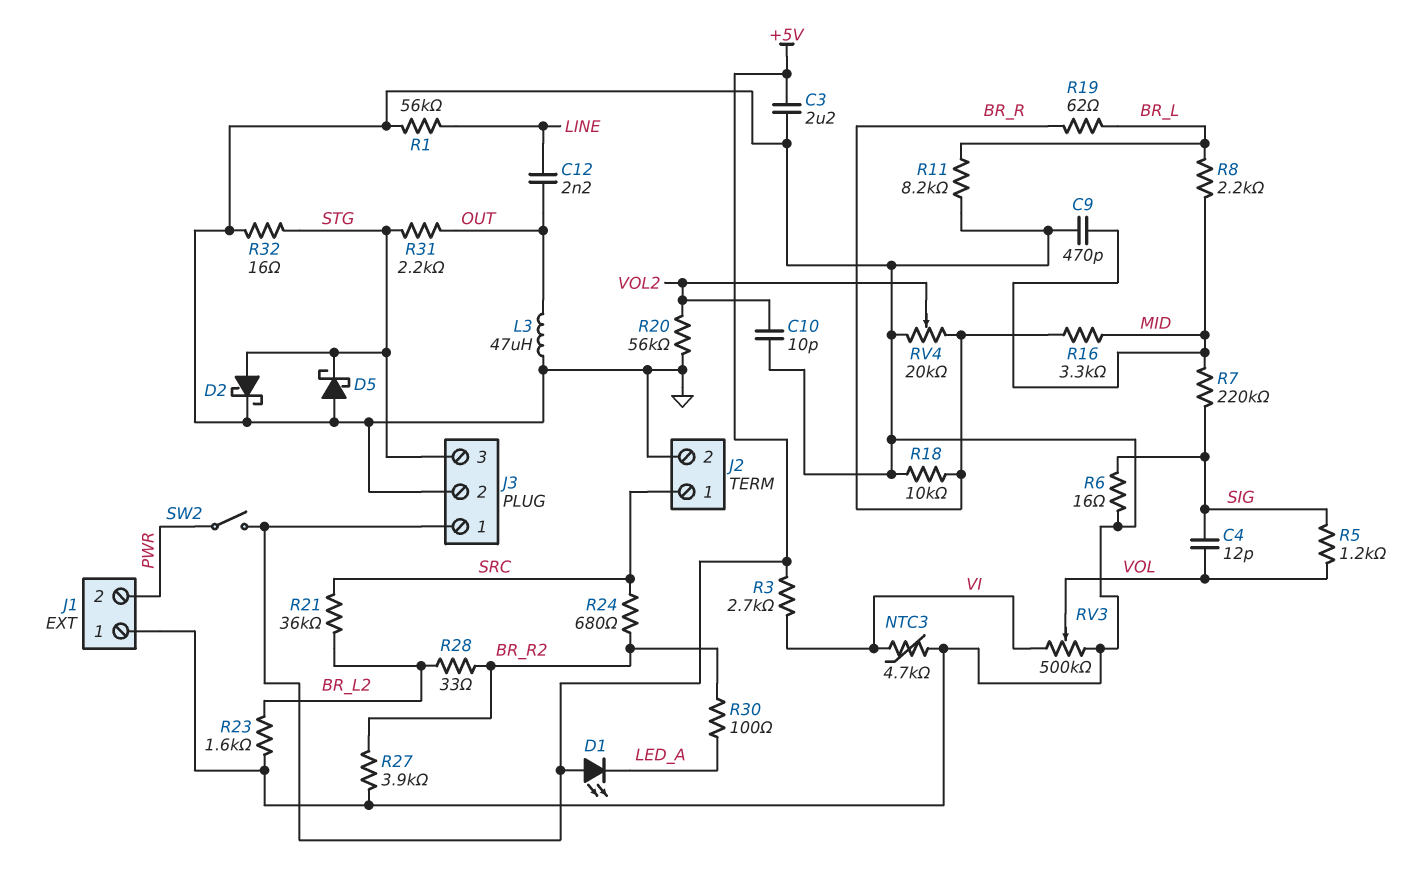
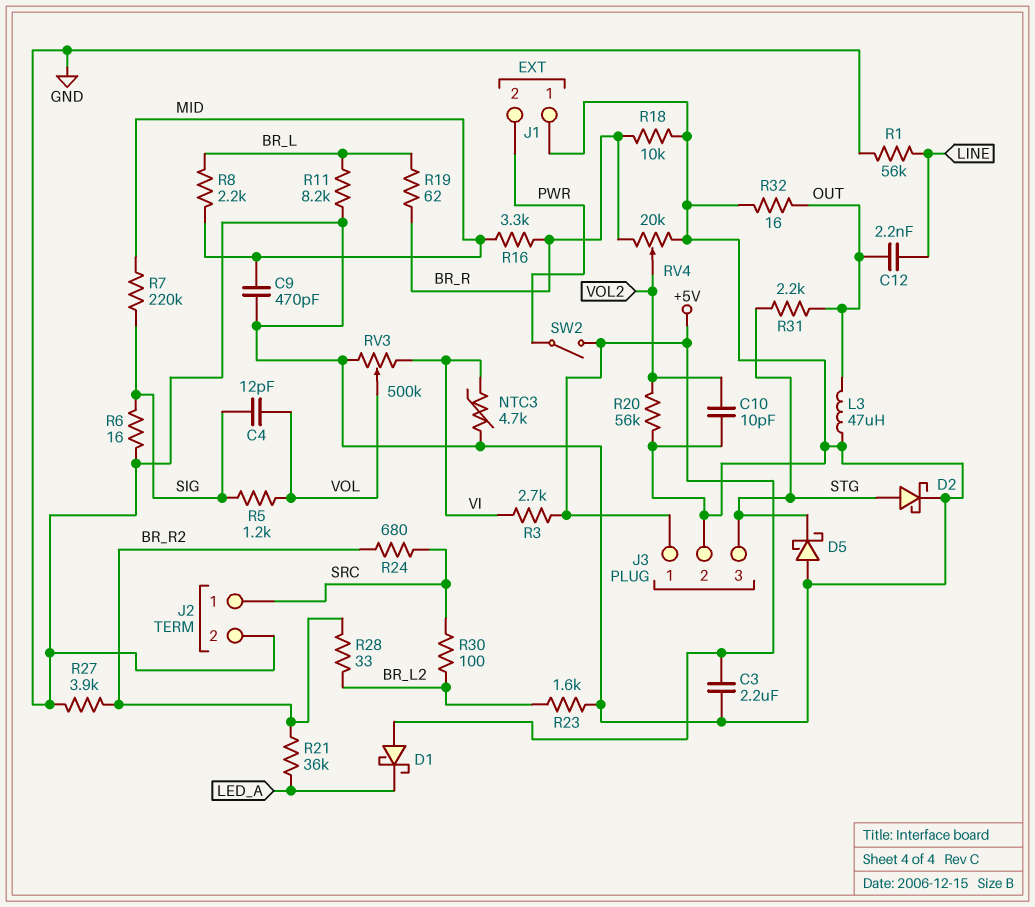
D1: LED (A +5V, K LED_A) -> schottky (A +5V, K LED_A)
R21: 36k (BR_L2, SRC) -> 36k (BR_R2, LED_A)
R30: 100 (BR_R2, LED_A) -> 100 (BR_L2, SRC)
R32: 16 (GND, STG) -> 16 (GND, OUT)

